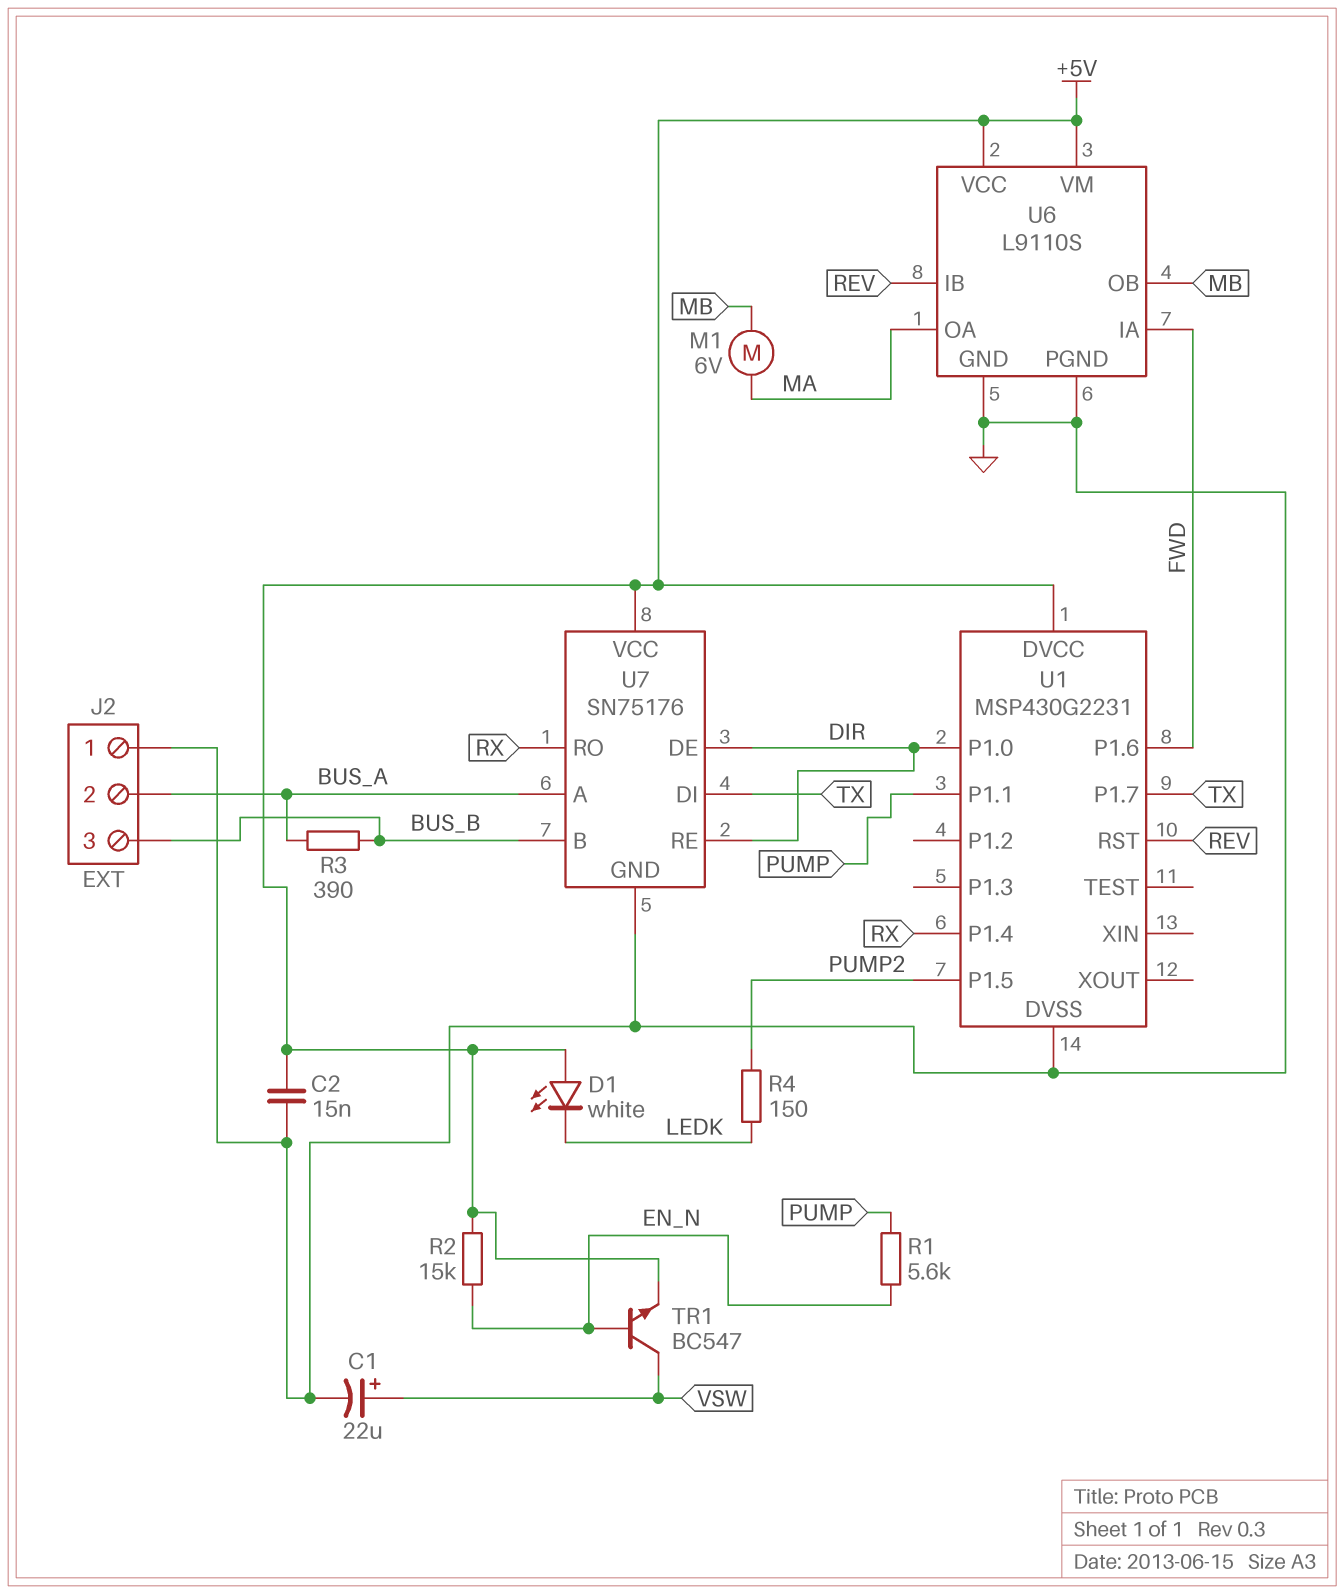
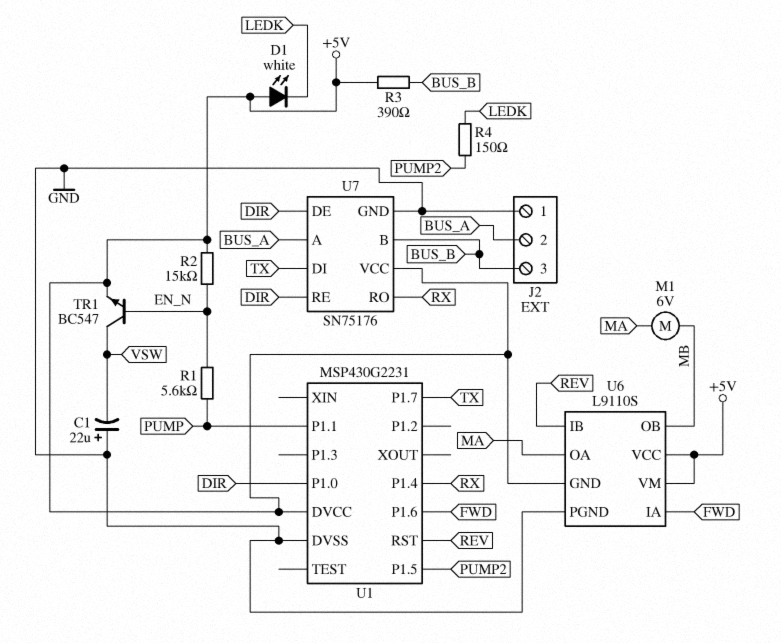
C1: 22uF (plus VSW, minus GND) -> 22uF (plus GND, minus VSW)
C2: 15nF (+5V, GND) -> none
R3: 390 (BUS_A, BUS_B) -> 390 (+5V, BUS_B)
U6 pin GND: GND -> +5V

